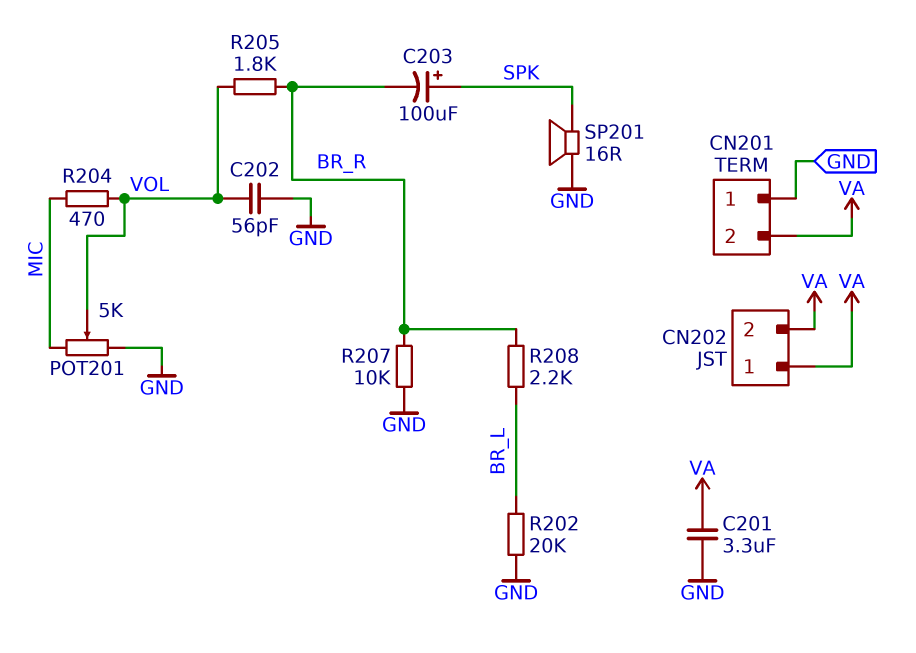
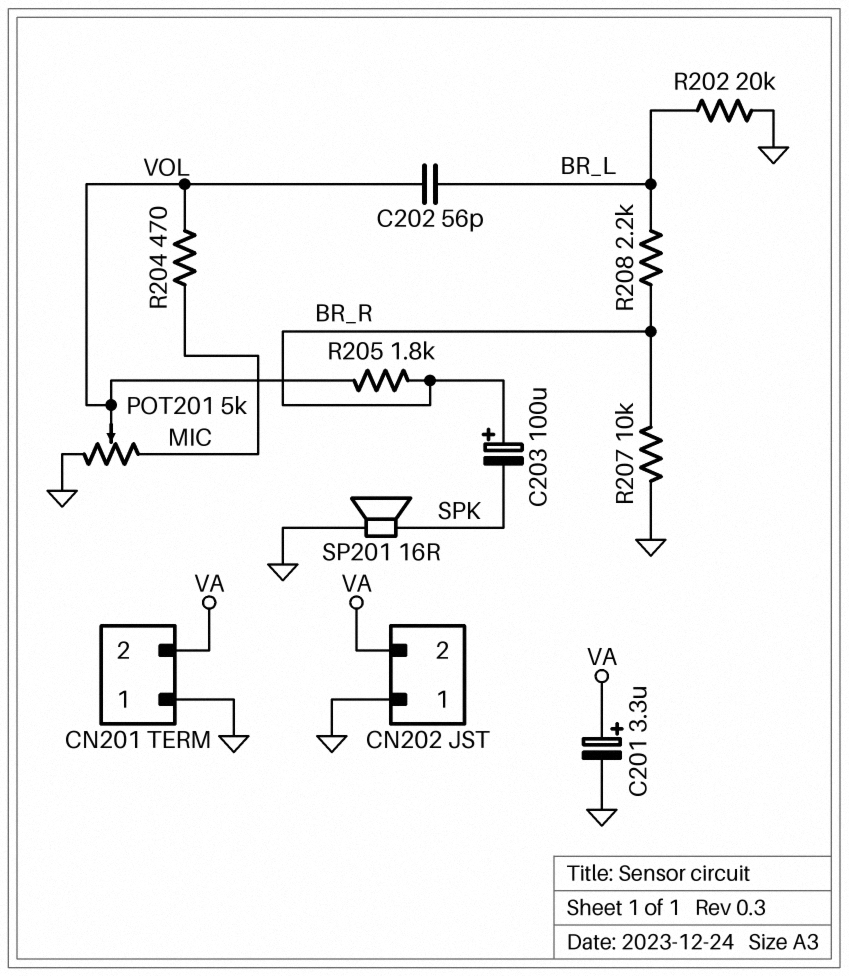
C201: 3.3uF (GND, VA) -> 3.3uF (plus VA, minus GND)
C202: 56pF (GND, VOL) -> 56pF (BR_L, VOL)
C203: 100uF (plus SPK, minus BR_R) -> 100uF (plus BR_R, minus SPK)
CN202 pin 1: VA -> GND

